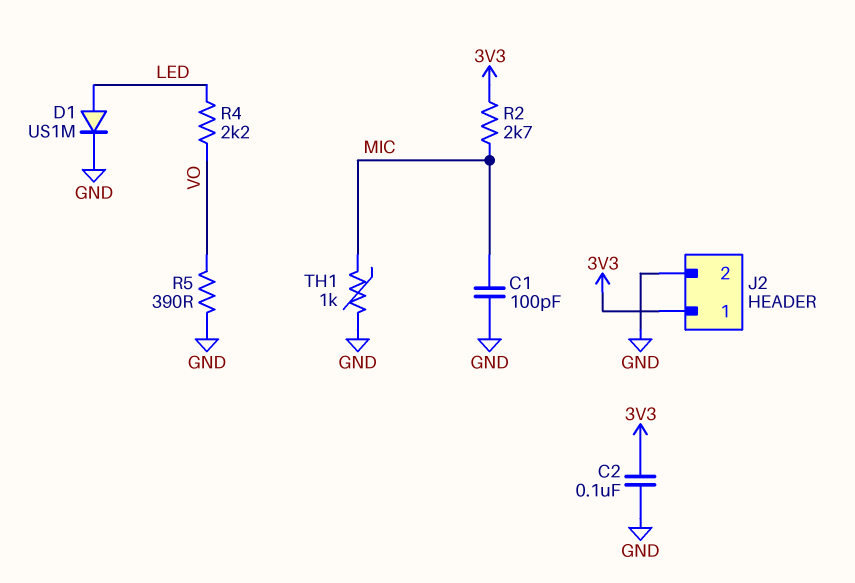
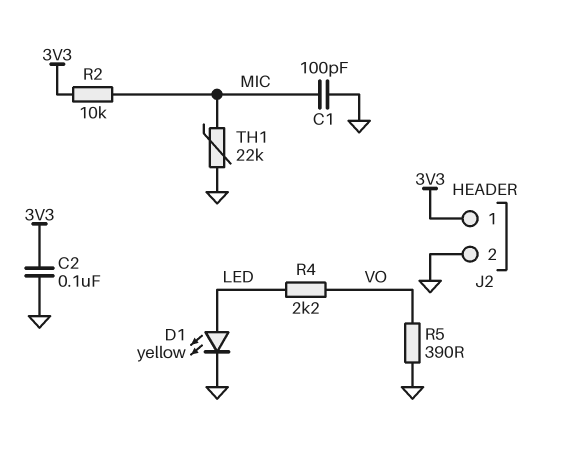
D1: diode US1M (A LED, K GND) -> LED yellow (A LED, K GND)
R2: 2.7k (3V3, MIC) -> 10k (3V3, MIC)
TH1: 1k (GND, MIC) -> 22k (GND, MIC)

